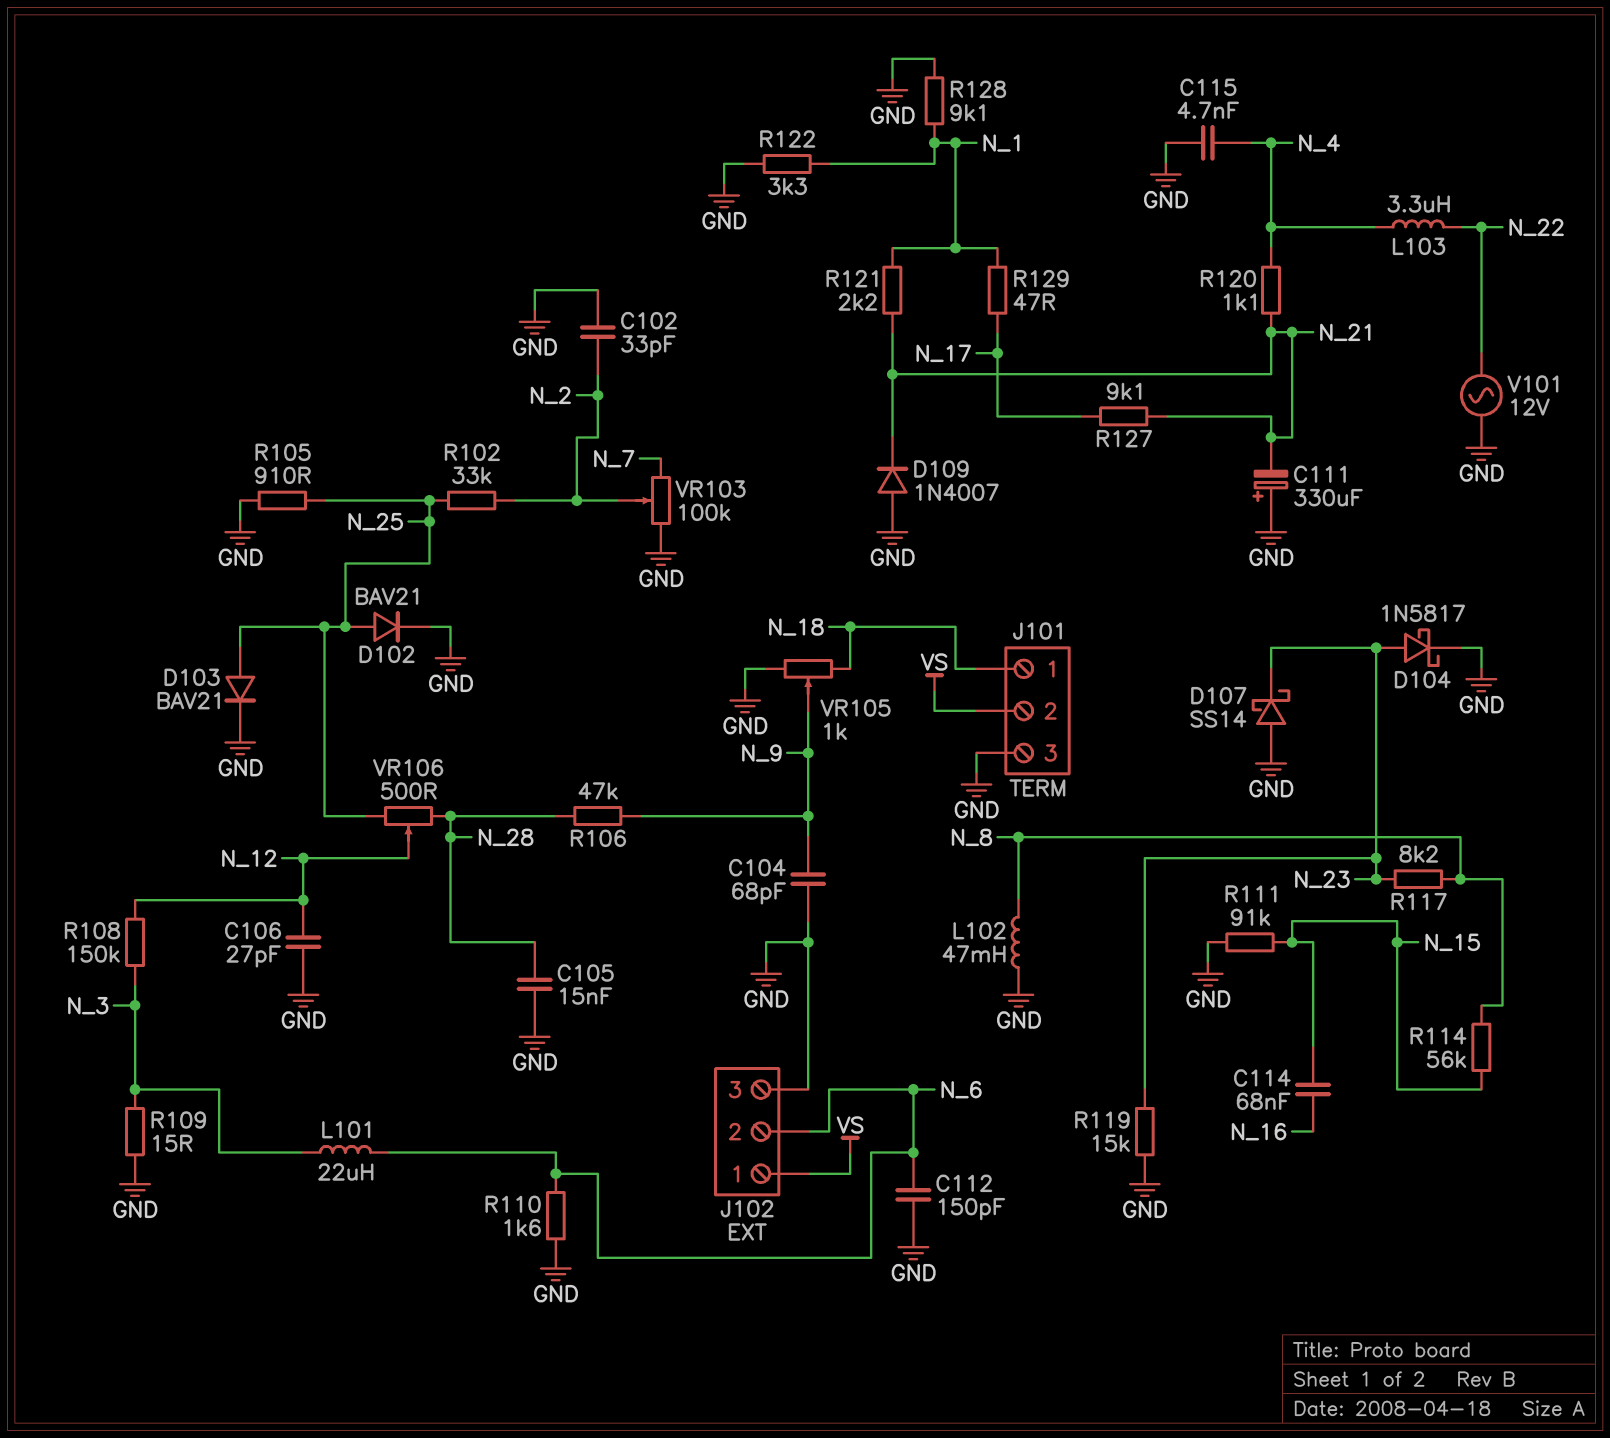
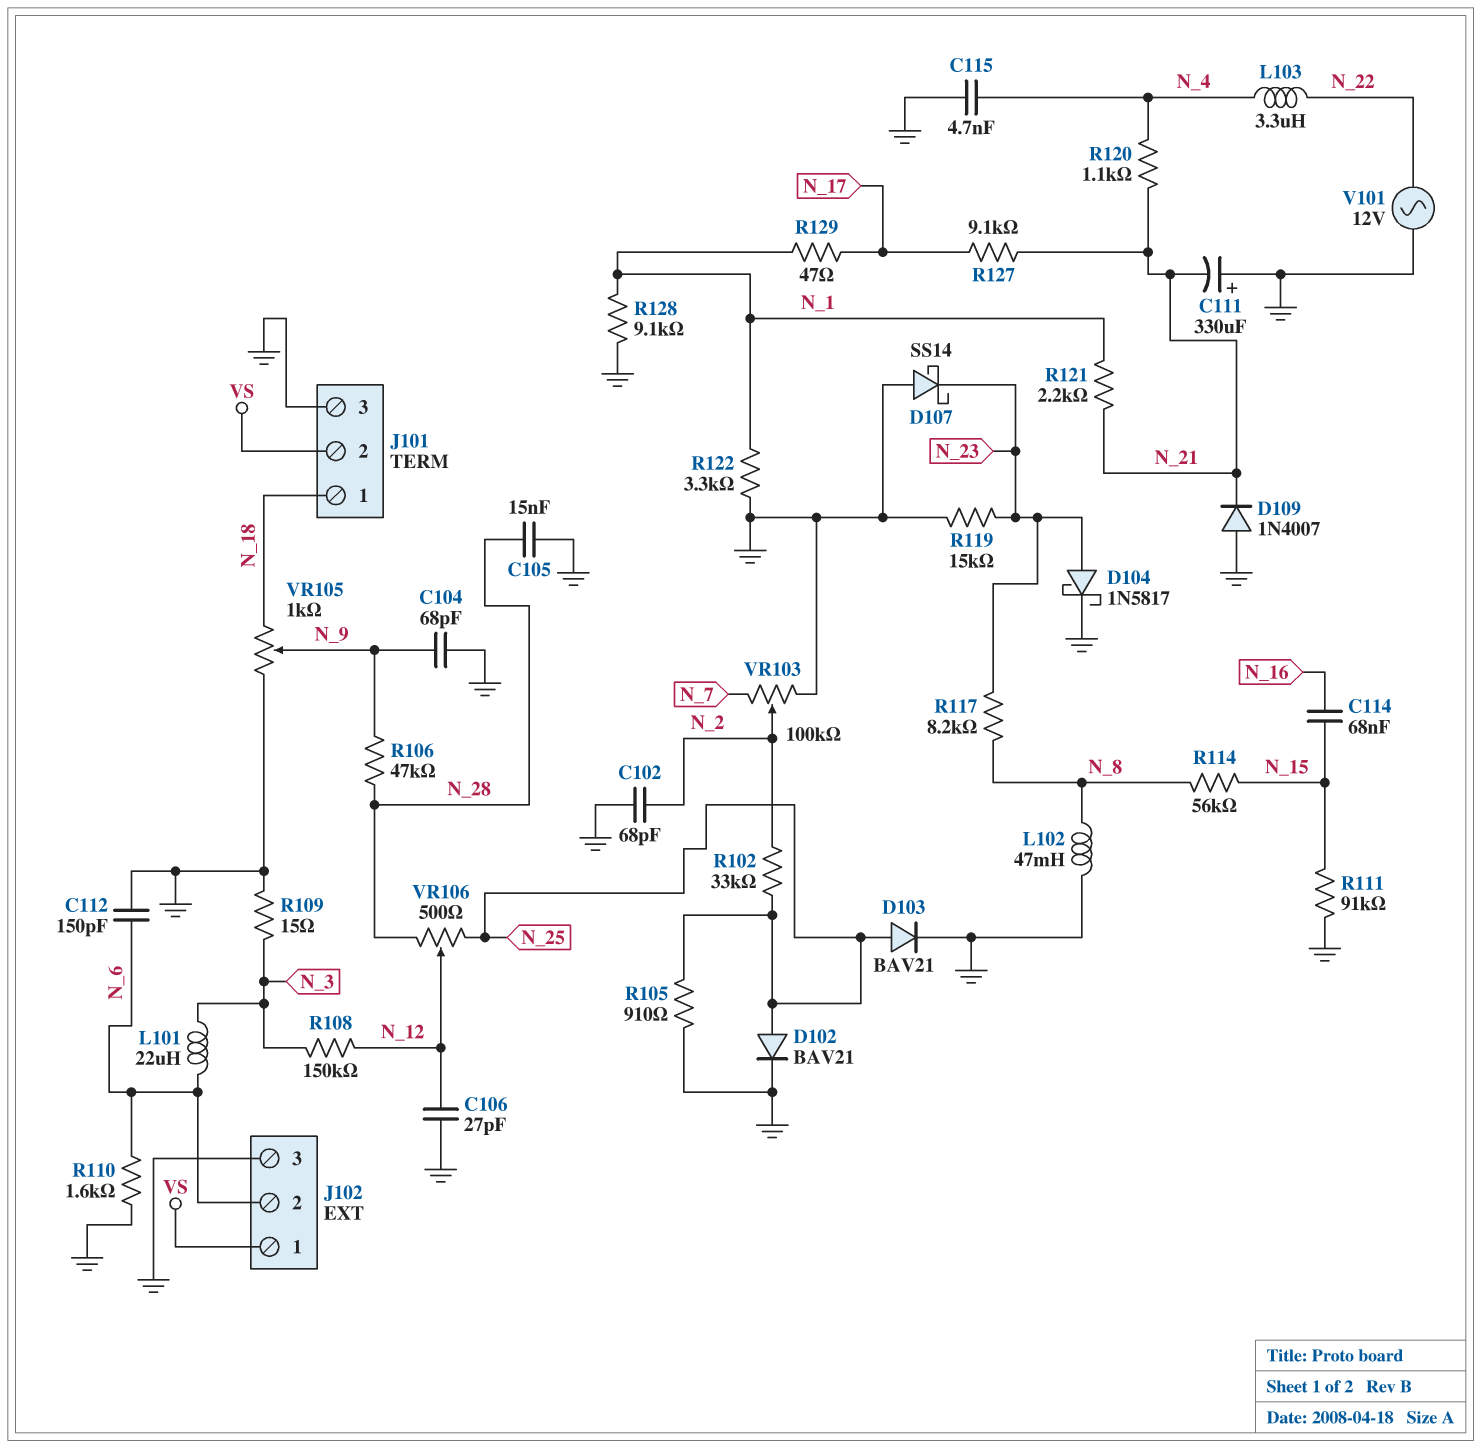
C102: 33pF (GND, N_2) -> 68pF (GND, N_2)

